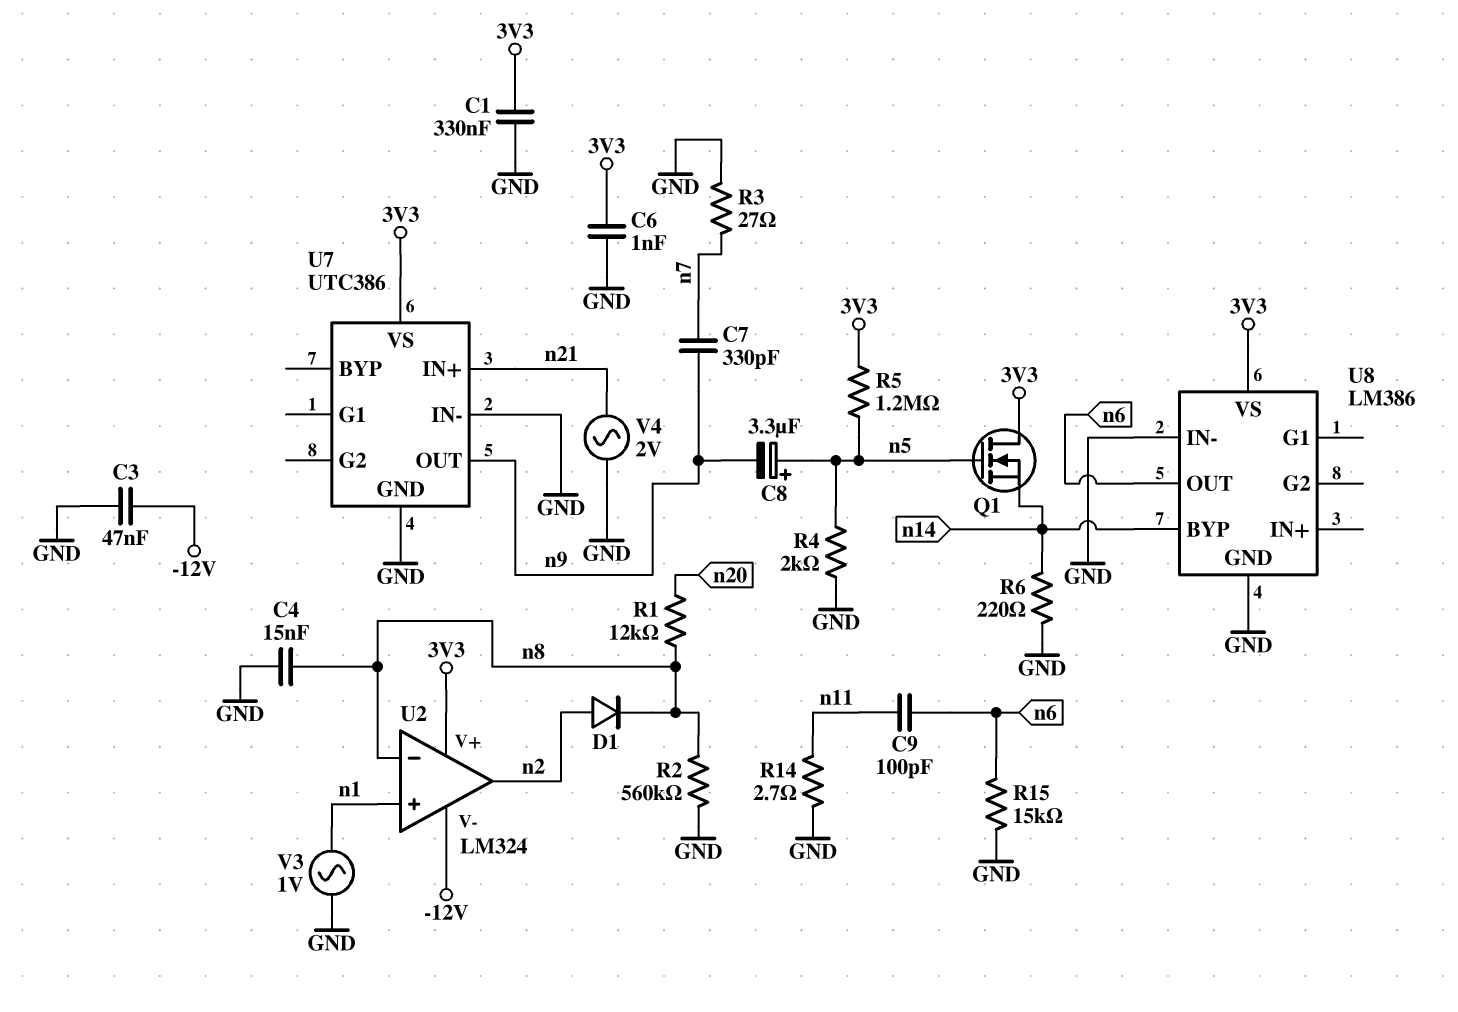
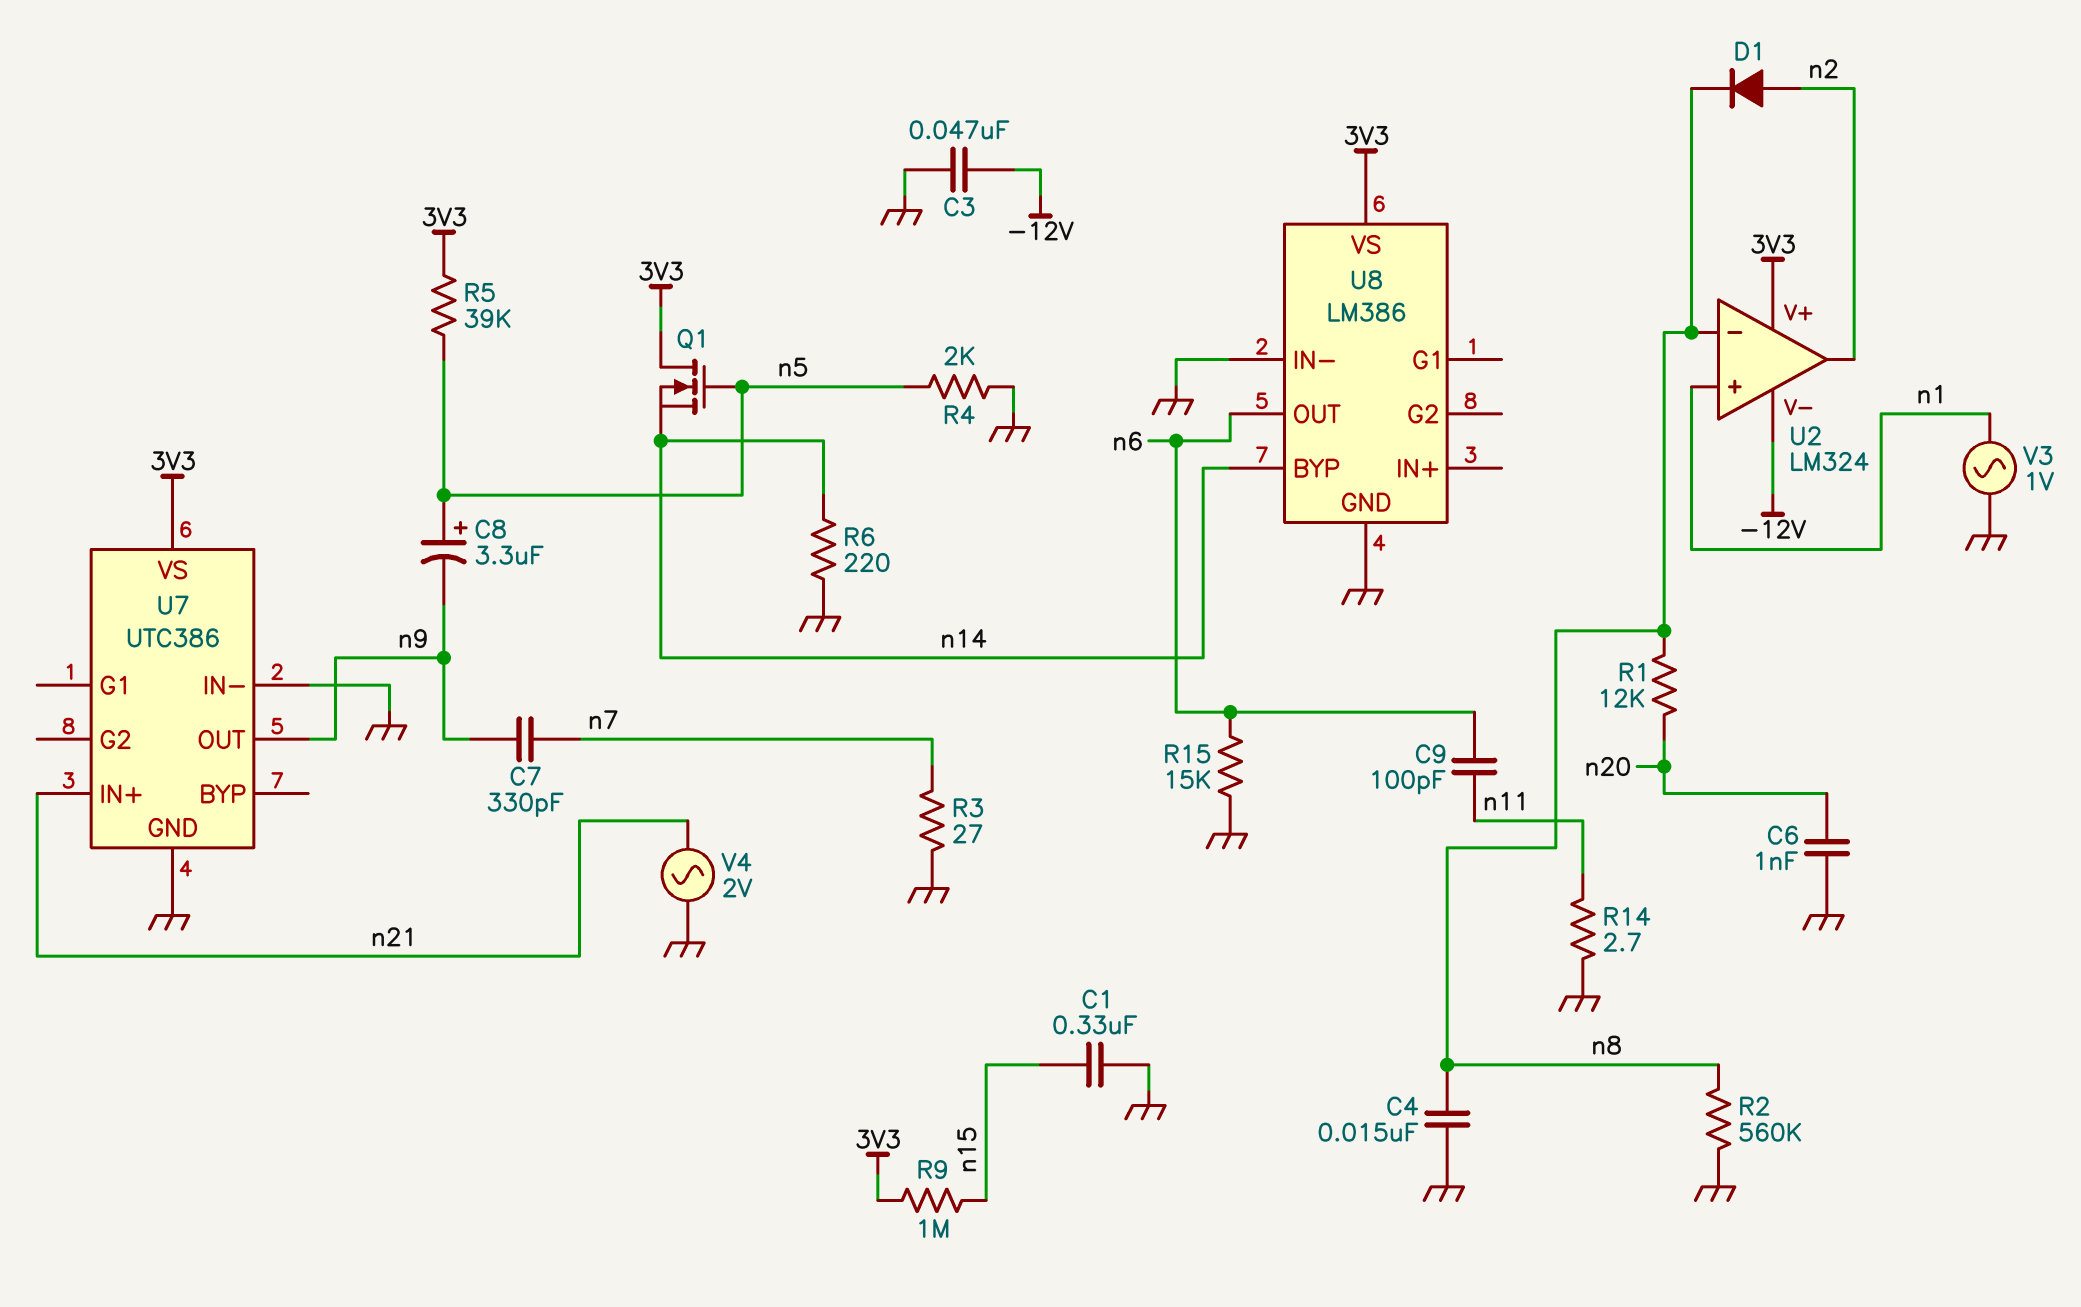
C1: 330nF (3V3, GND) -> 330nF (GND, n15)
C6: 1nF (3V3, GND) -> 1nF (GND, n20)
R5: 1.2M (3V3, n5) -> 39k (3V3, n5)
R9: none -> 1M (3V3, n15)

